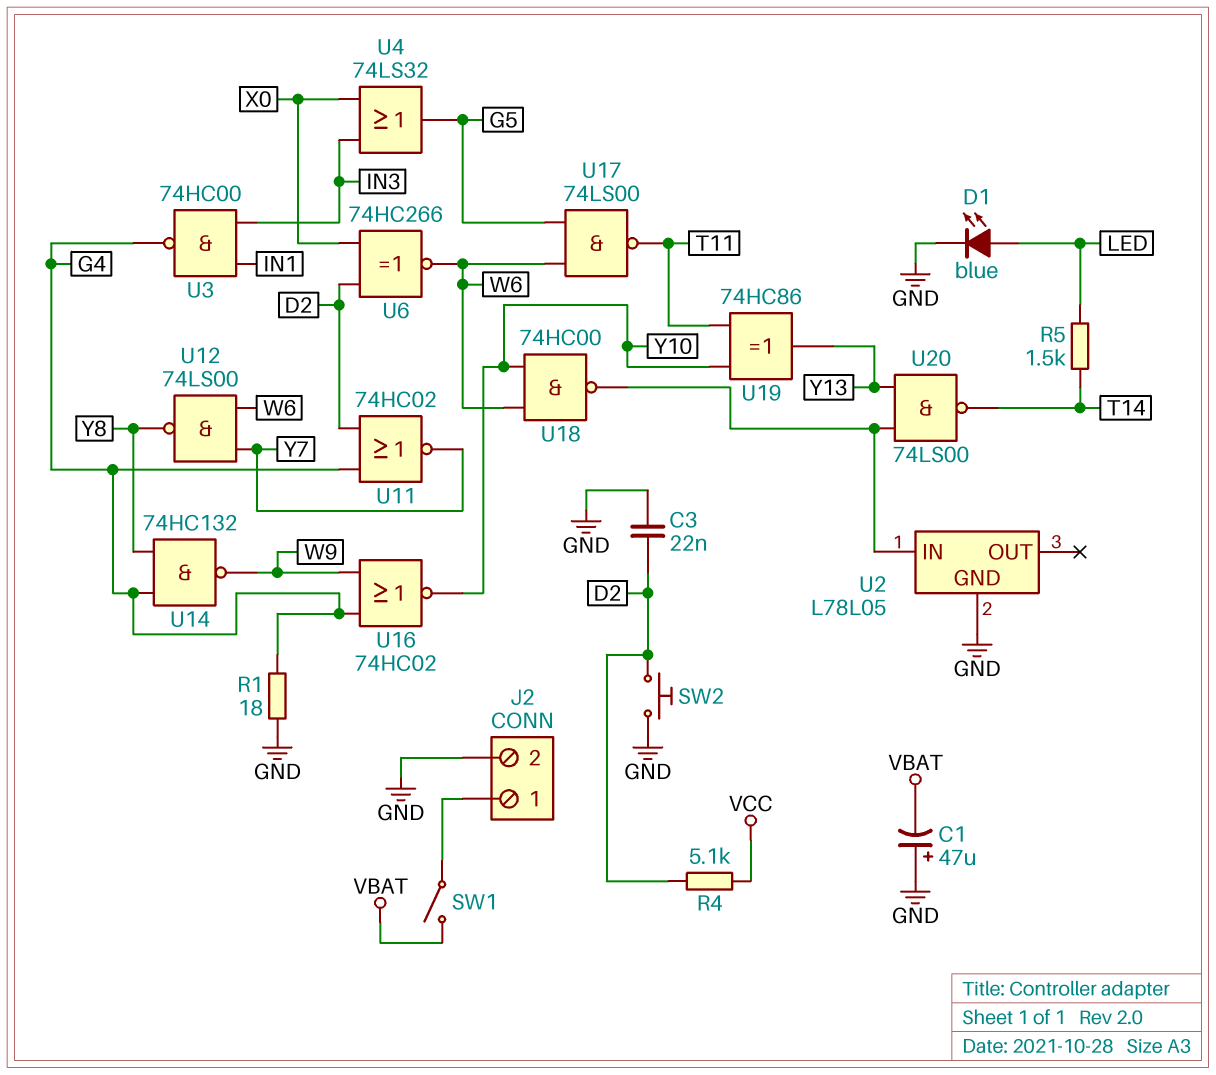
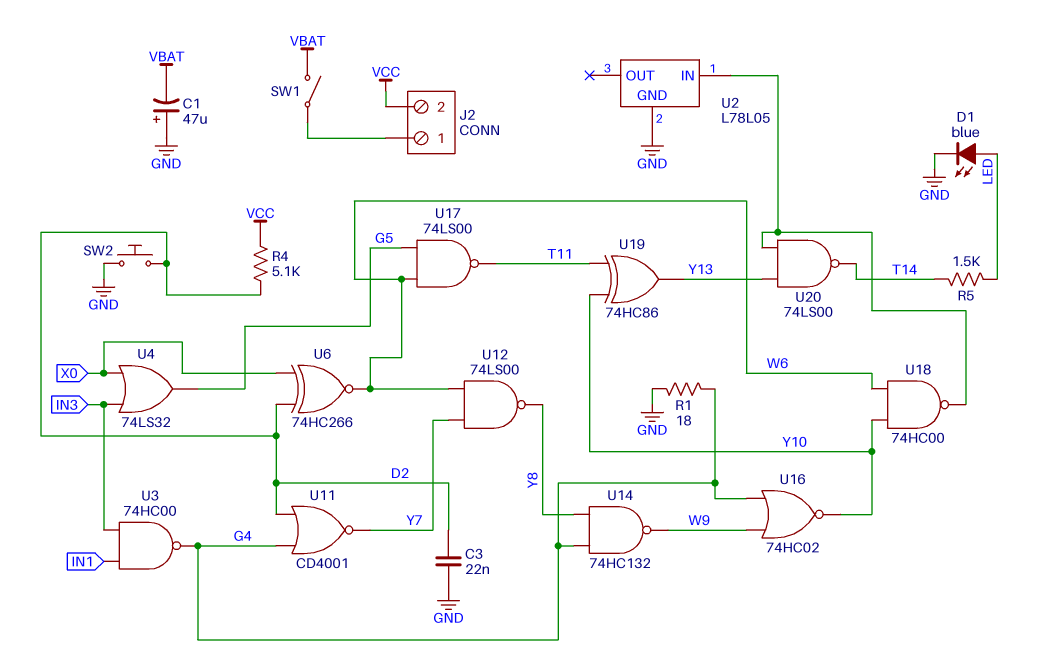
J2 pin 2: GND -> VCC
U11: NOR 74HC02 (in D2, in G4, out Y7) -> NOR CD4001 (in D2, in G4, out Y7)

